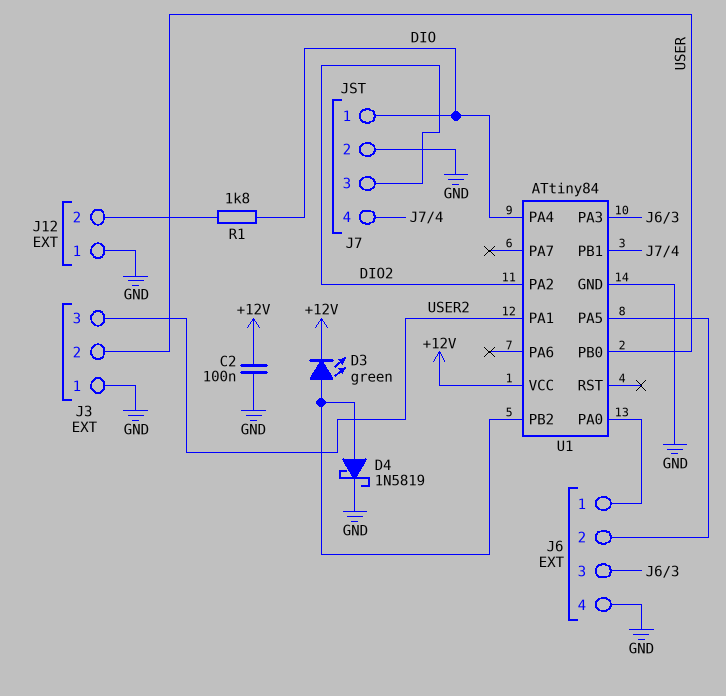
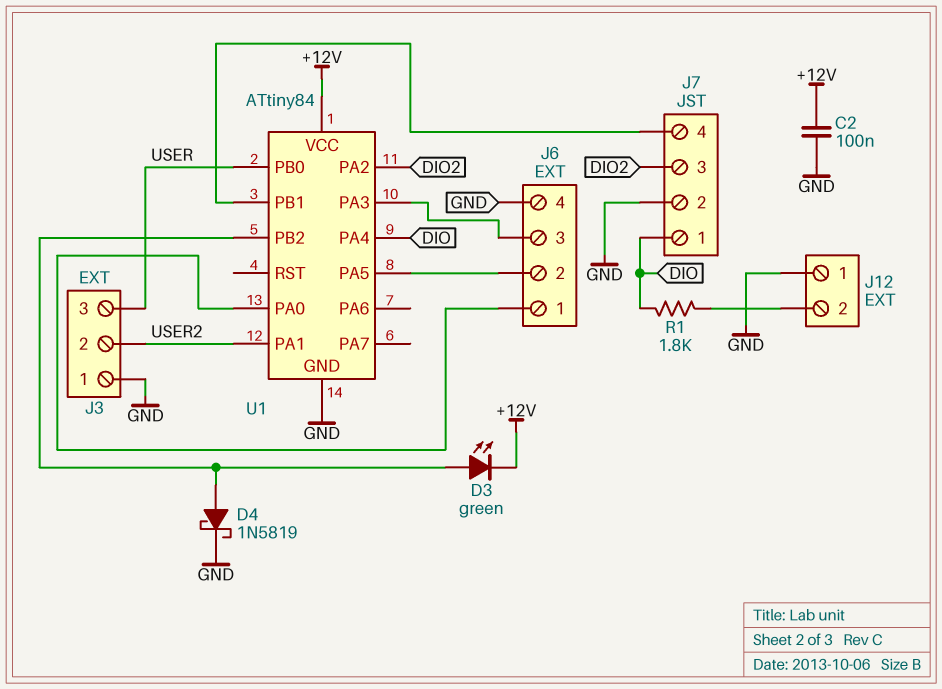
J3 pin 2: USER -> USER2
J3 pin 3: USER2 -> USER

